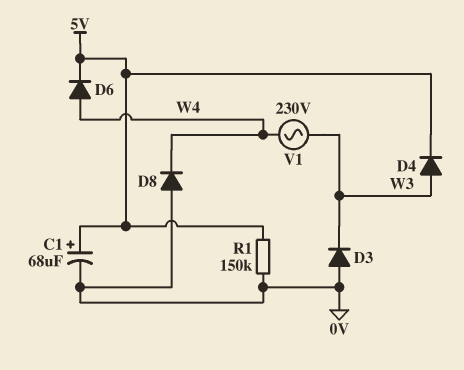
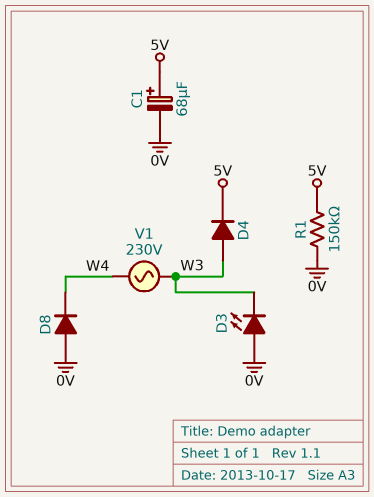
D3: diode (A 0V, K W3) -> LED (A 0V, K W3)
D6: diode (A W4, K 5V) -> none

